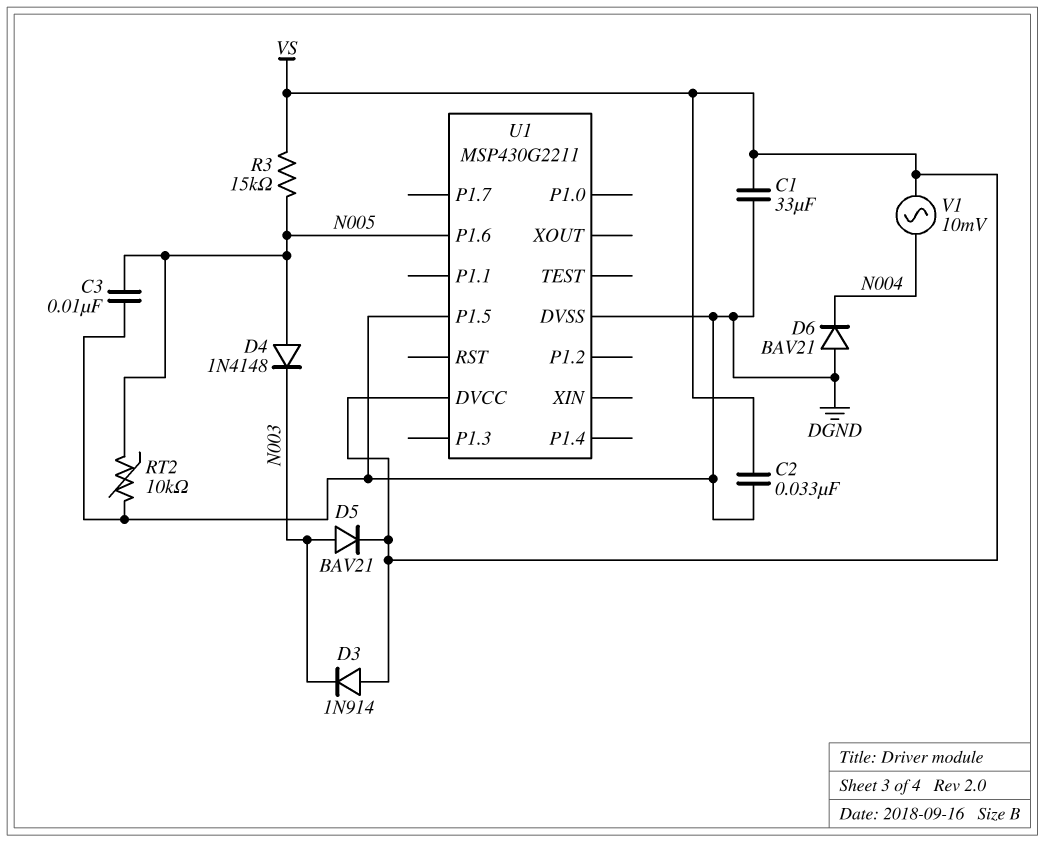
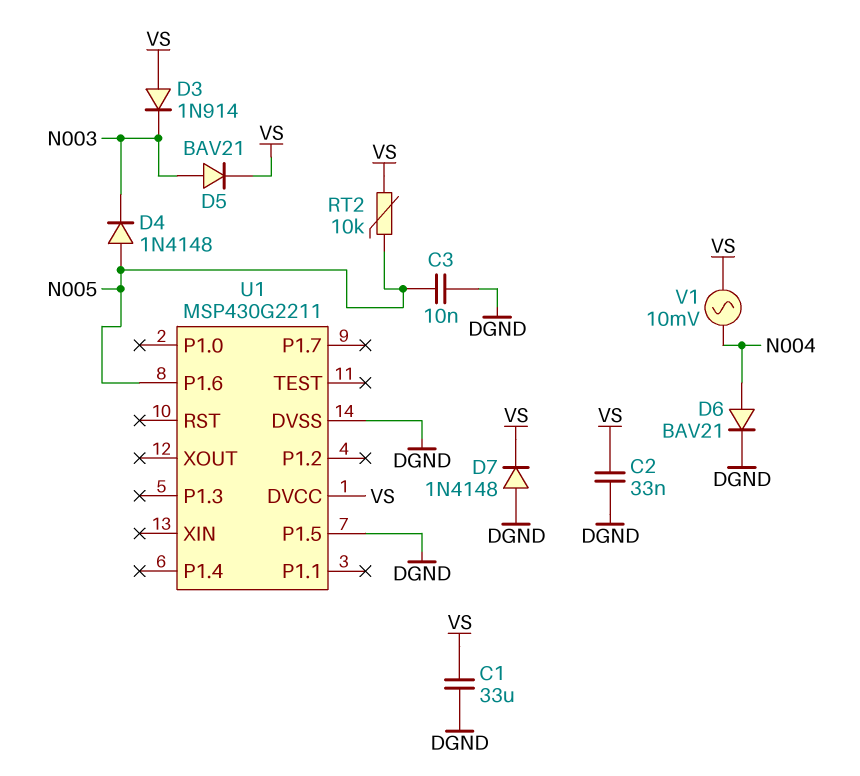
D6: diode BAV21 (A DGND, K N004) -> diode BAV21 (A N004, K DGND)
D7: none -> diode 1N4148 (A DGND, K VS)
R3: 15k (N005, VS) -> none
RT2: 10k (DGND, N005) -> 10k (N005, VS)

